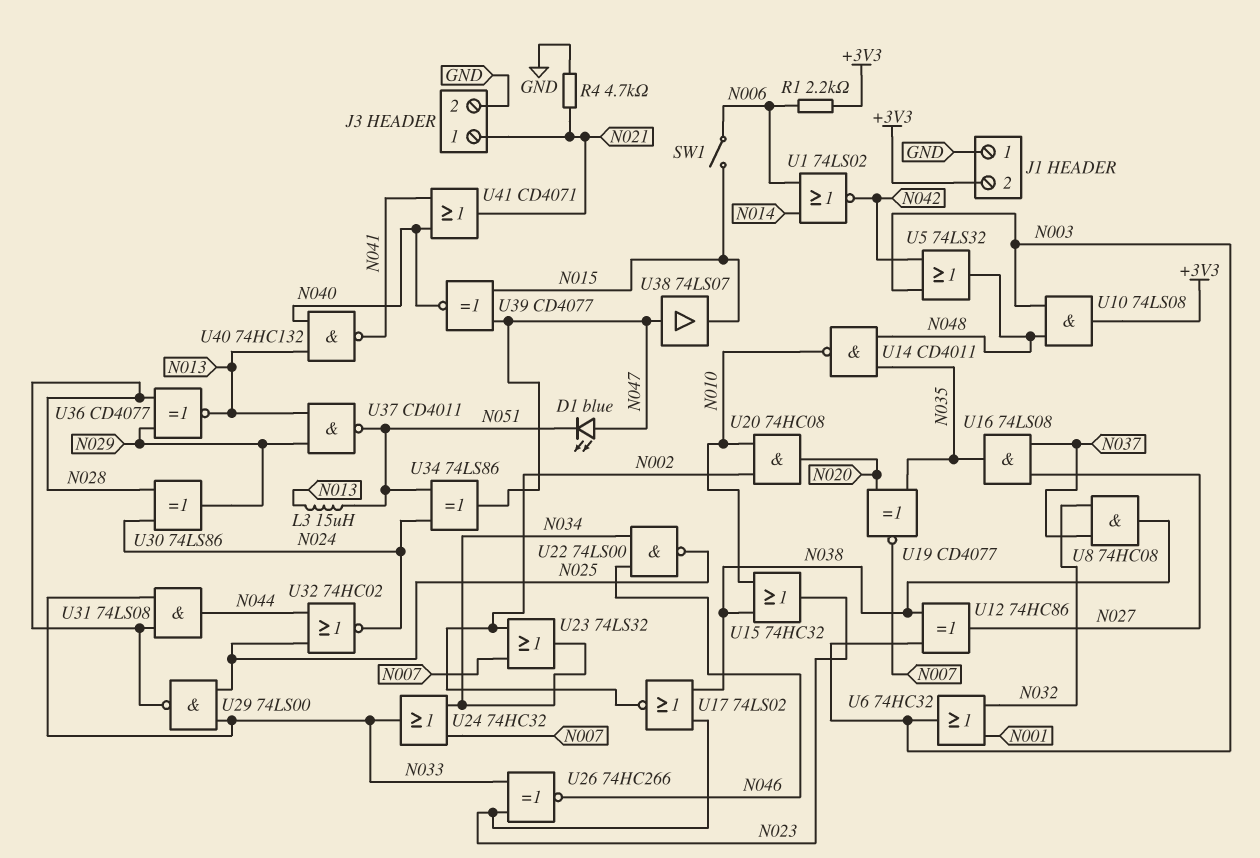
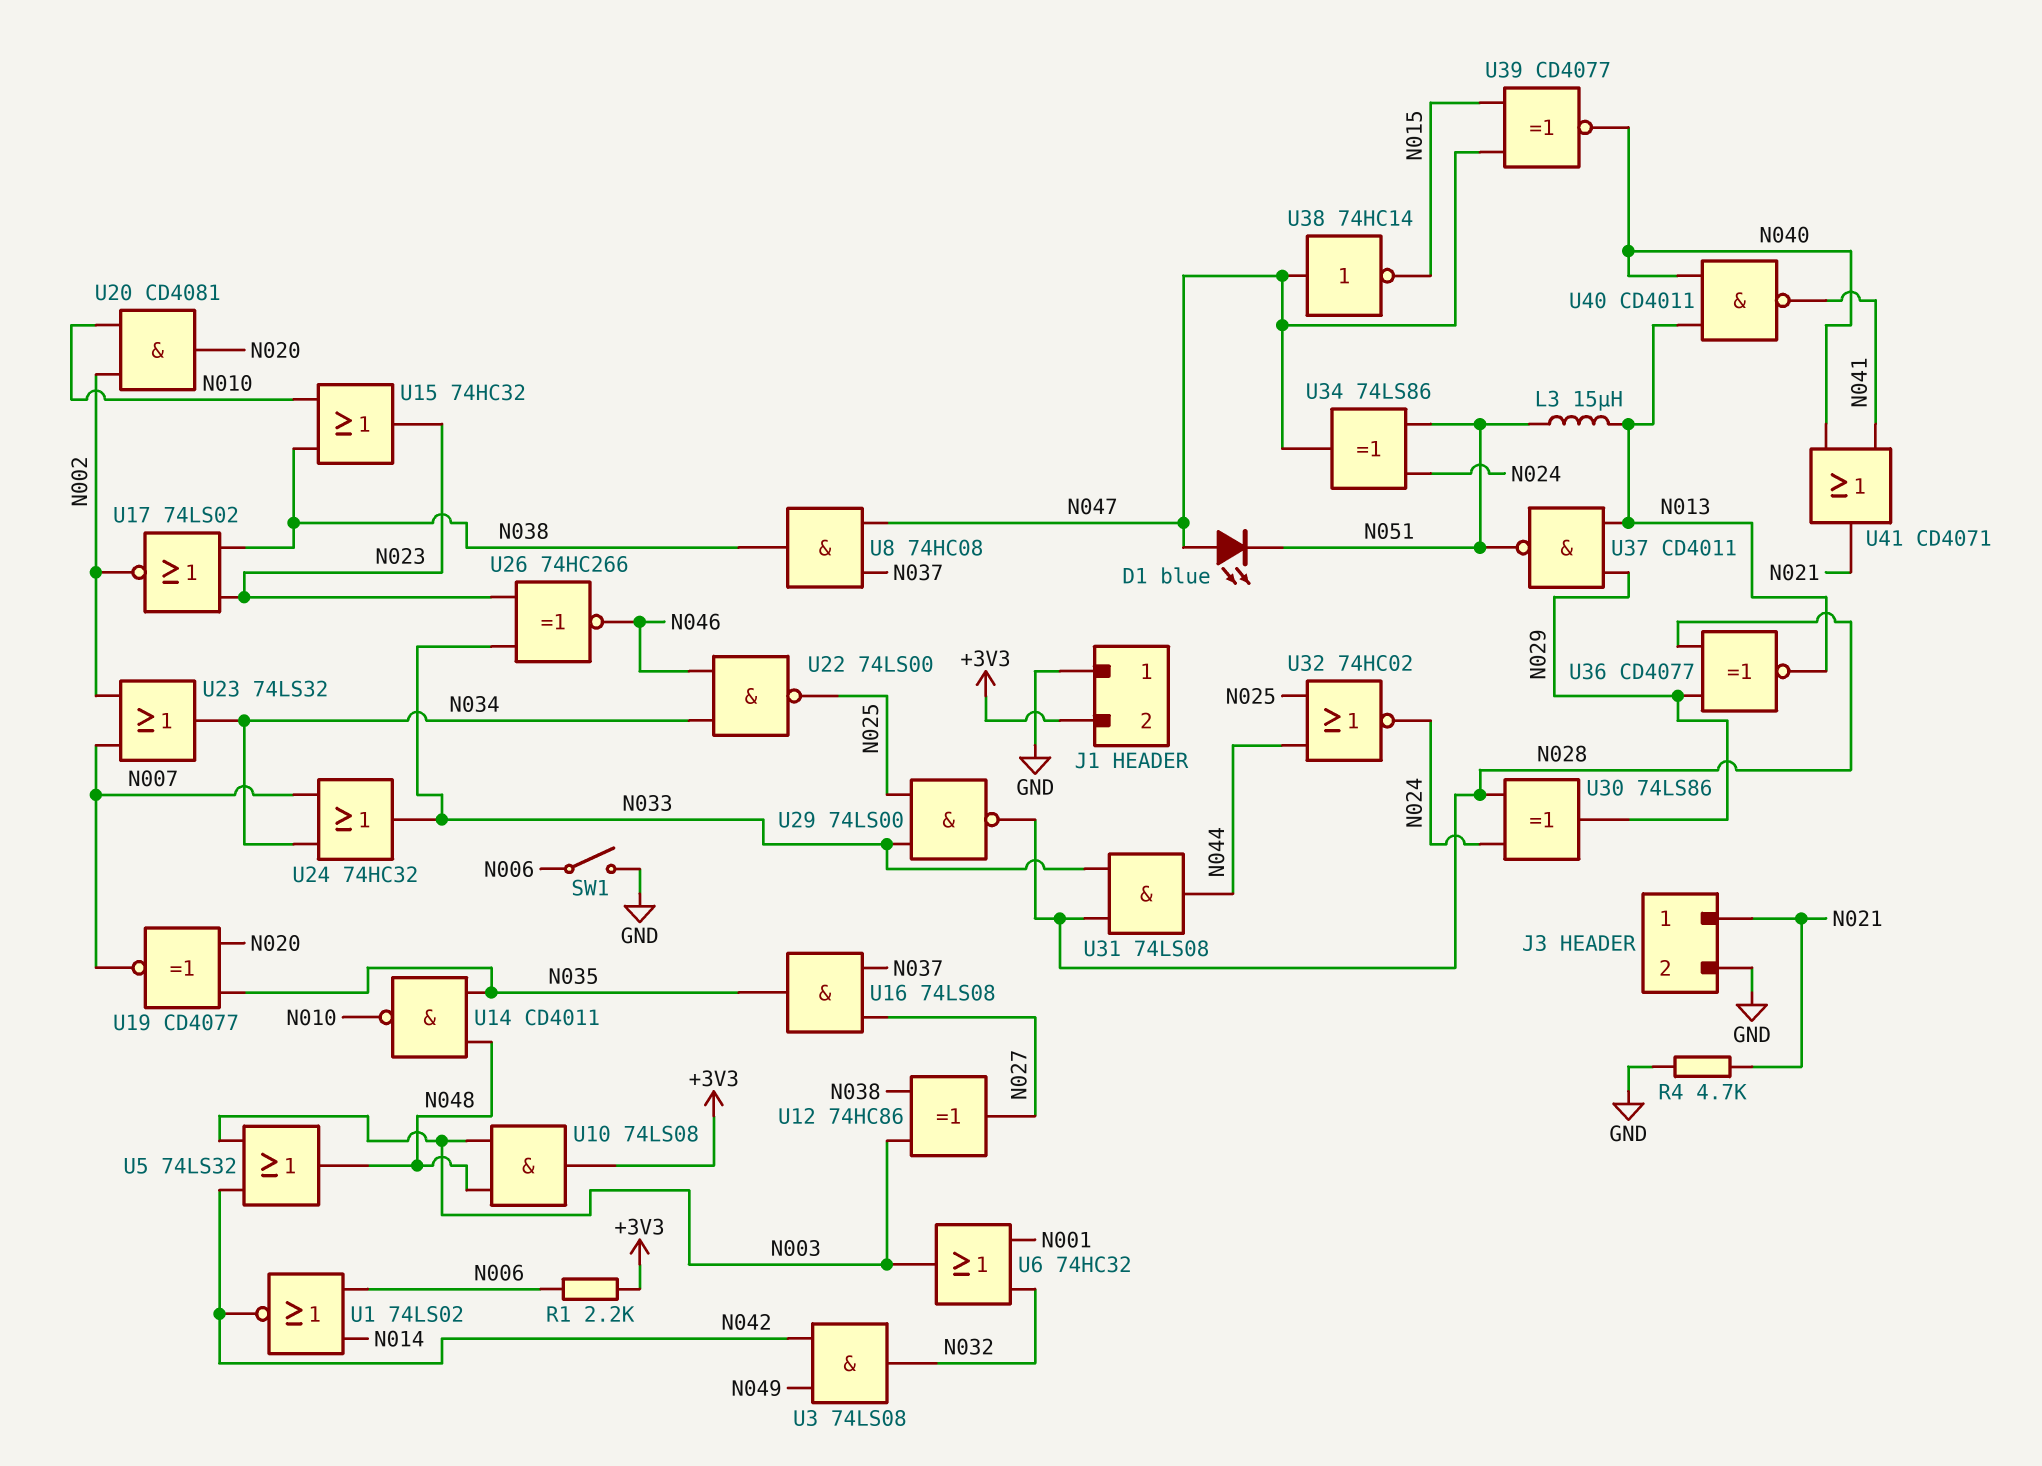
SW1: switch (N006, N015) -> switch (GND, N006)
U3: none -> AND 74LS08 (in N042, in N049, out N032)
U8: AND 74HC08 (in N032, in N037, out N038) -> AND 74HC08 (in N037, in N047, out N038)
U20: AND 74HC08 (in N002, in N010, out N020) -> AND CD4081 (in N002, in N010, out N020)
U38: buffer 74LS07 (in N047, out N015) -> NOT 74HC14 (in N047, out N015)
U40: NAND 74HC132 (in N013, in N040, out N041) -> NAND CD4011 (in N013, in N040, out N041)

